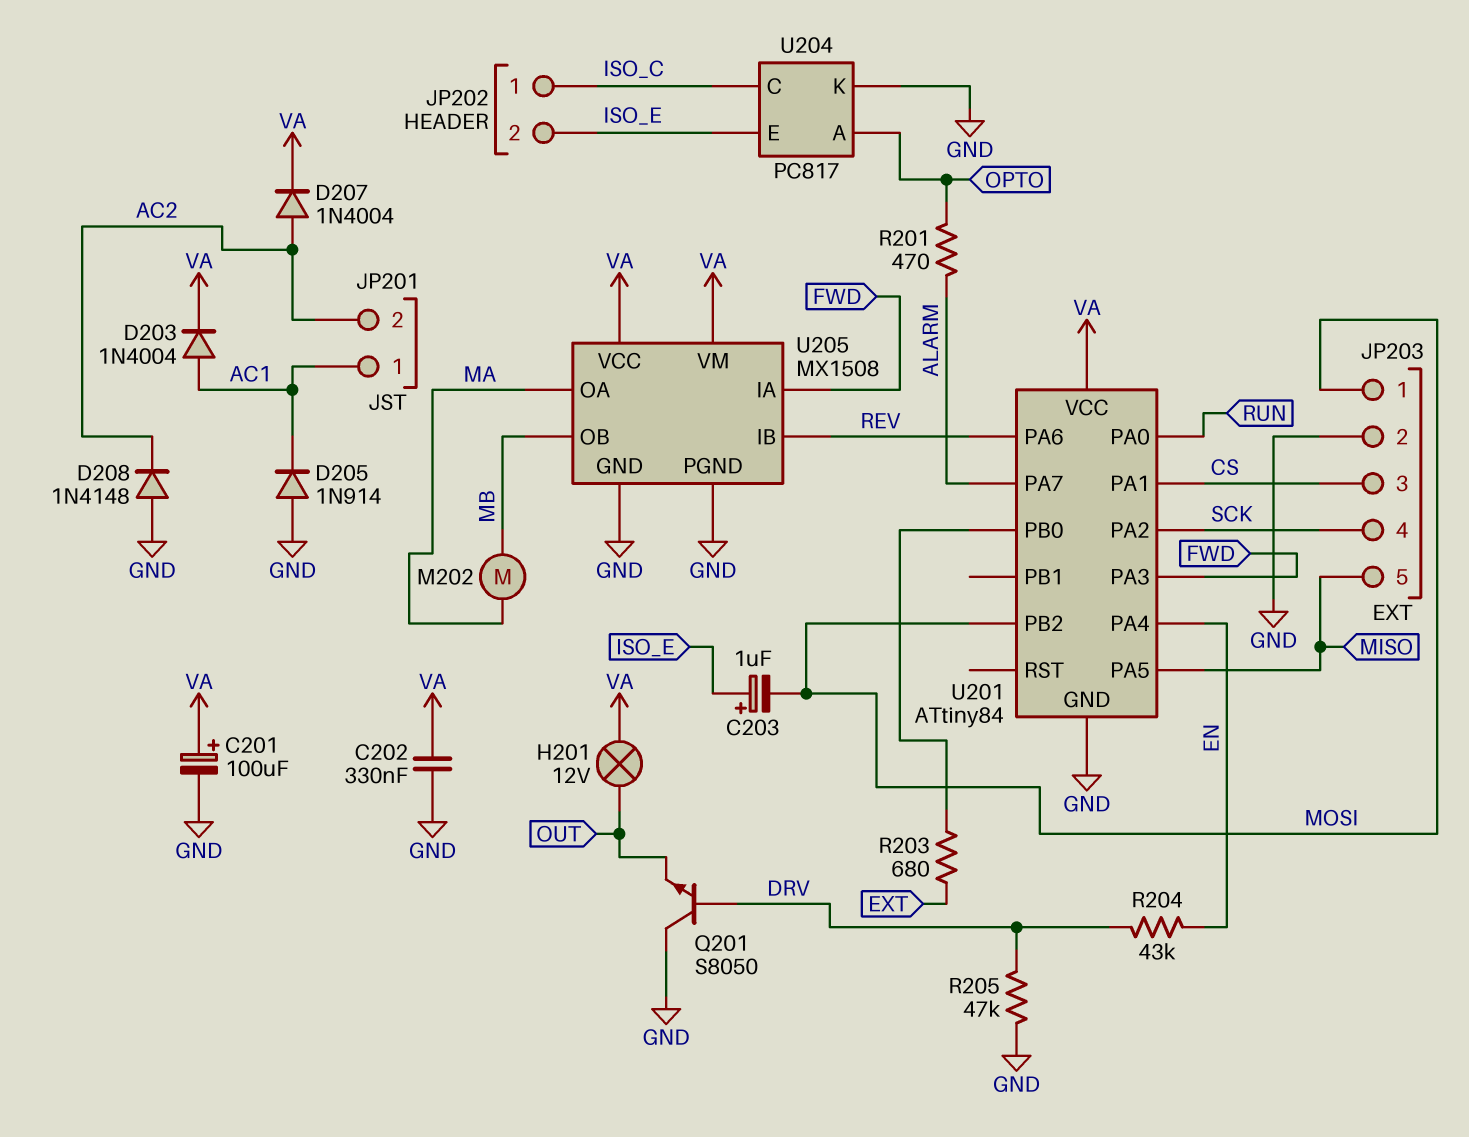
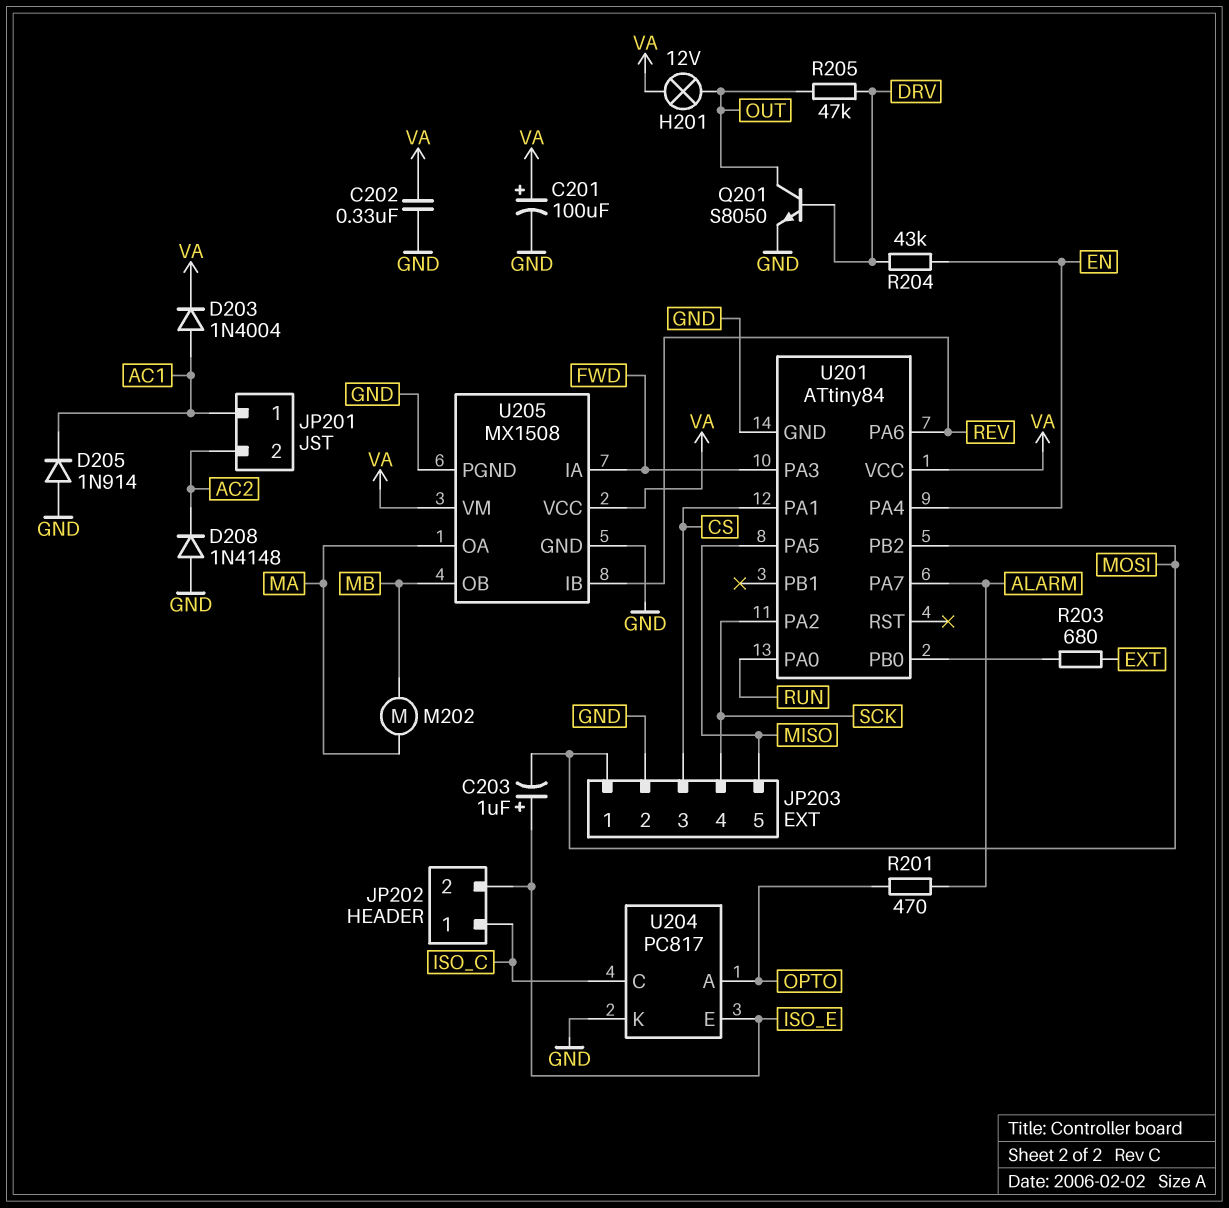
D207: diode 1N4004 (A AC2, K VA) -> none
Q201: NPN S8050 (B DRV, C GND, E OUT) -> NPN S8050 (B DRV, C OUT, E GND)
R205: 47k (DRV, GND) -> 47k (DRV, OUT)

